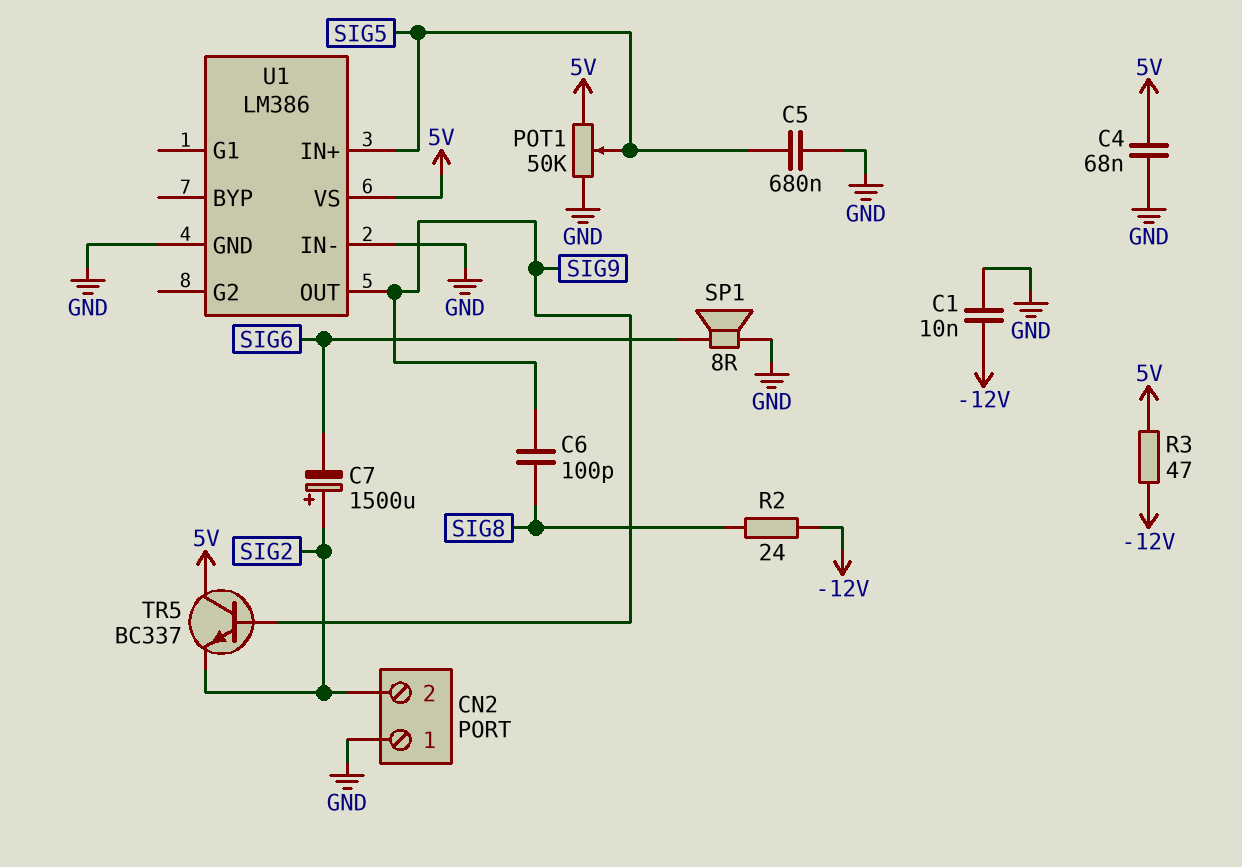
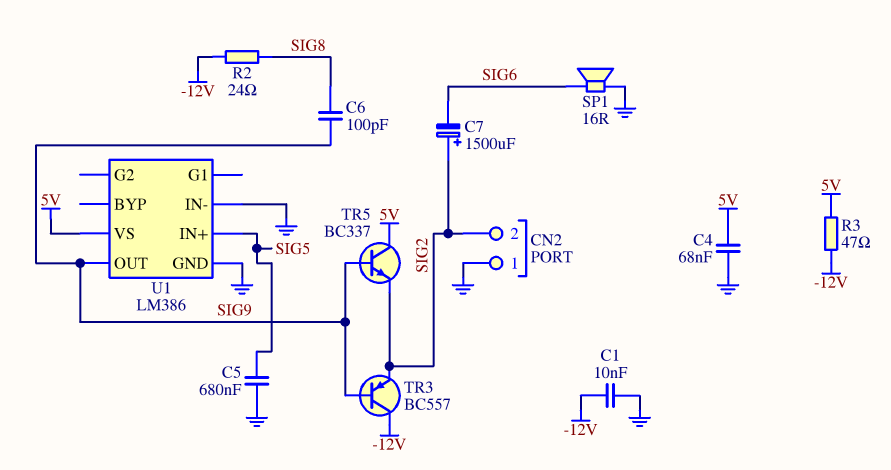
POT1: 50k (5V, GND, wiper SIG5) -> none
SP1: speaker 8R (GND, SIG6) -> speaker 16R (GND, SIG6)
TR3: none -> PNP BC557 (B SIG9, C -12V, E SIG2)

